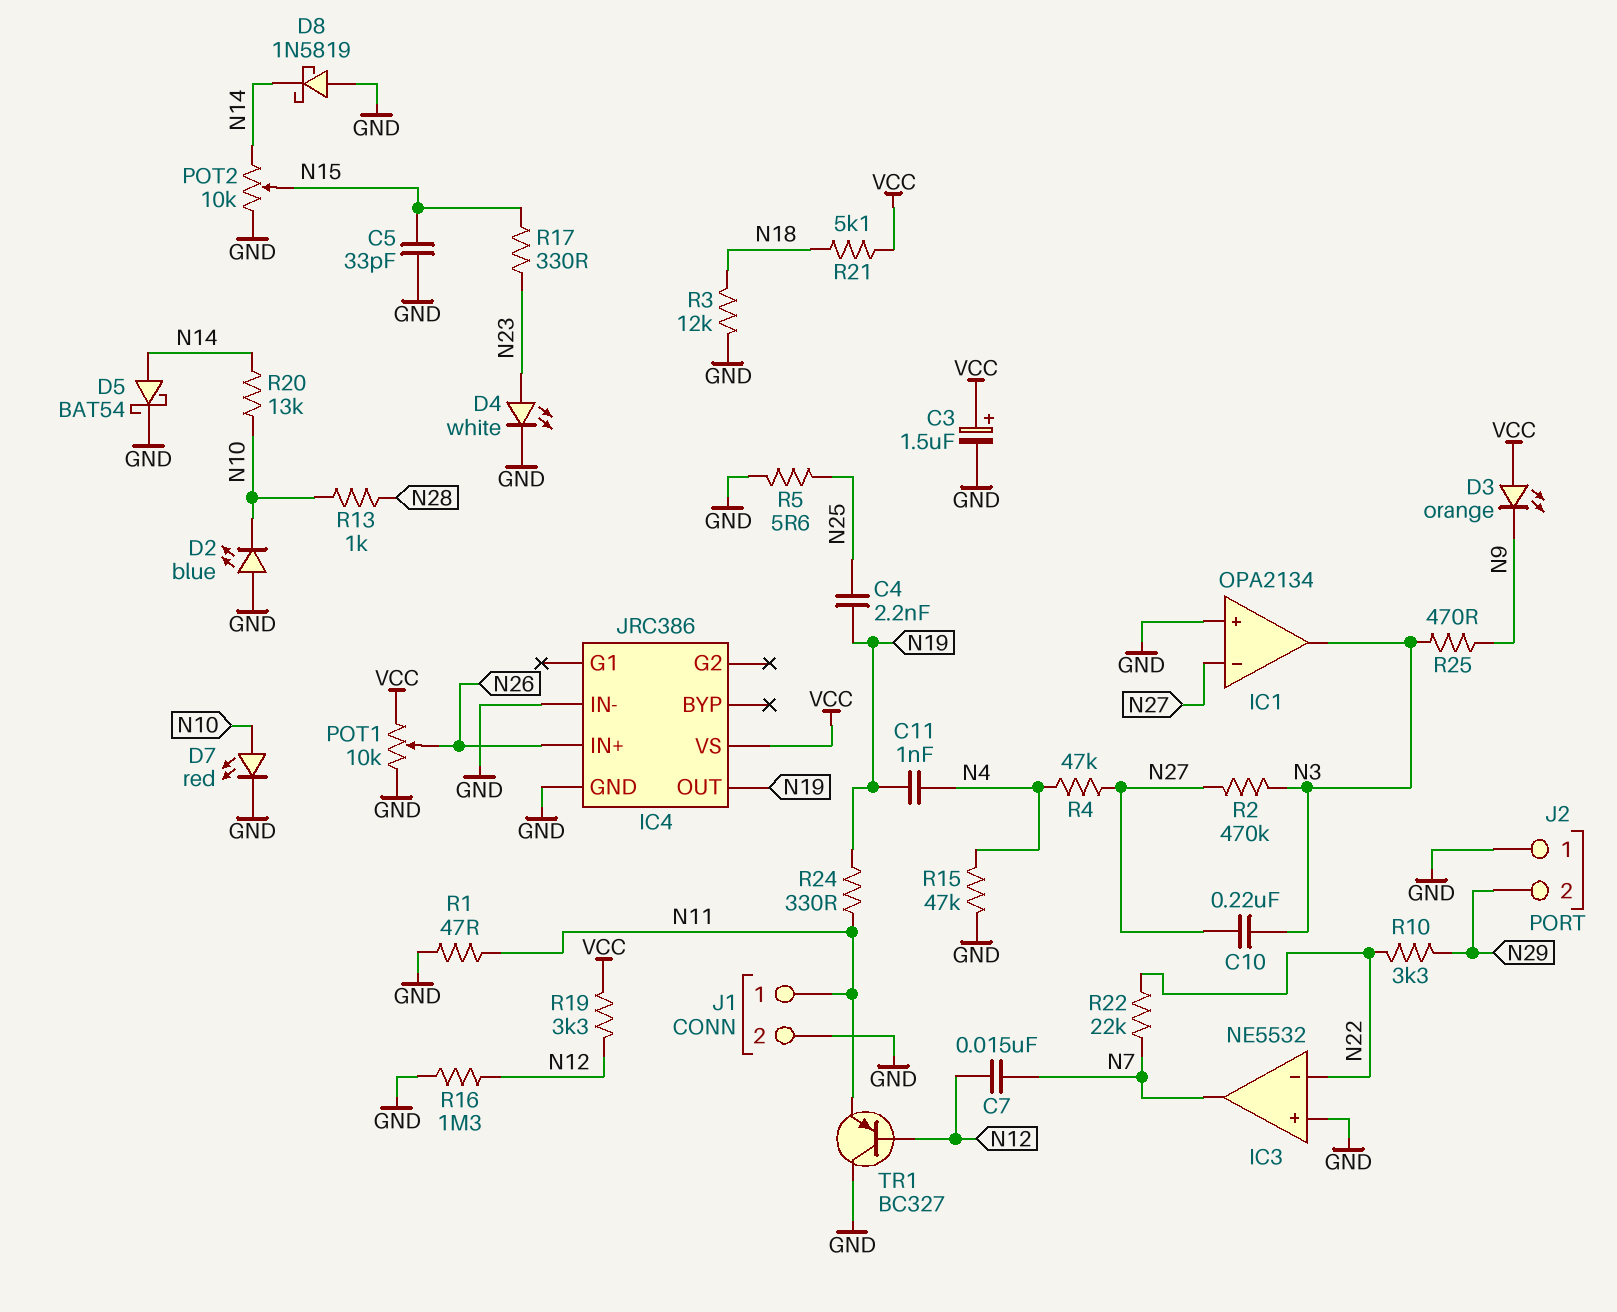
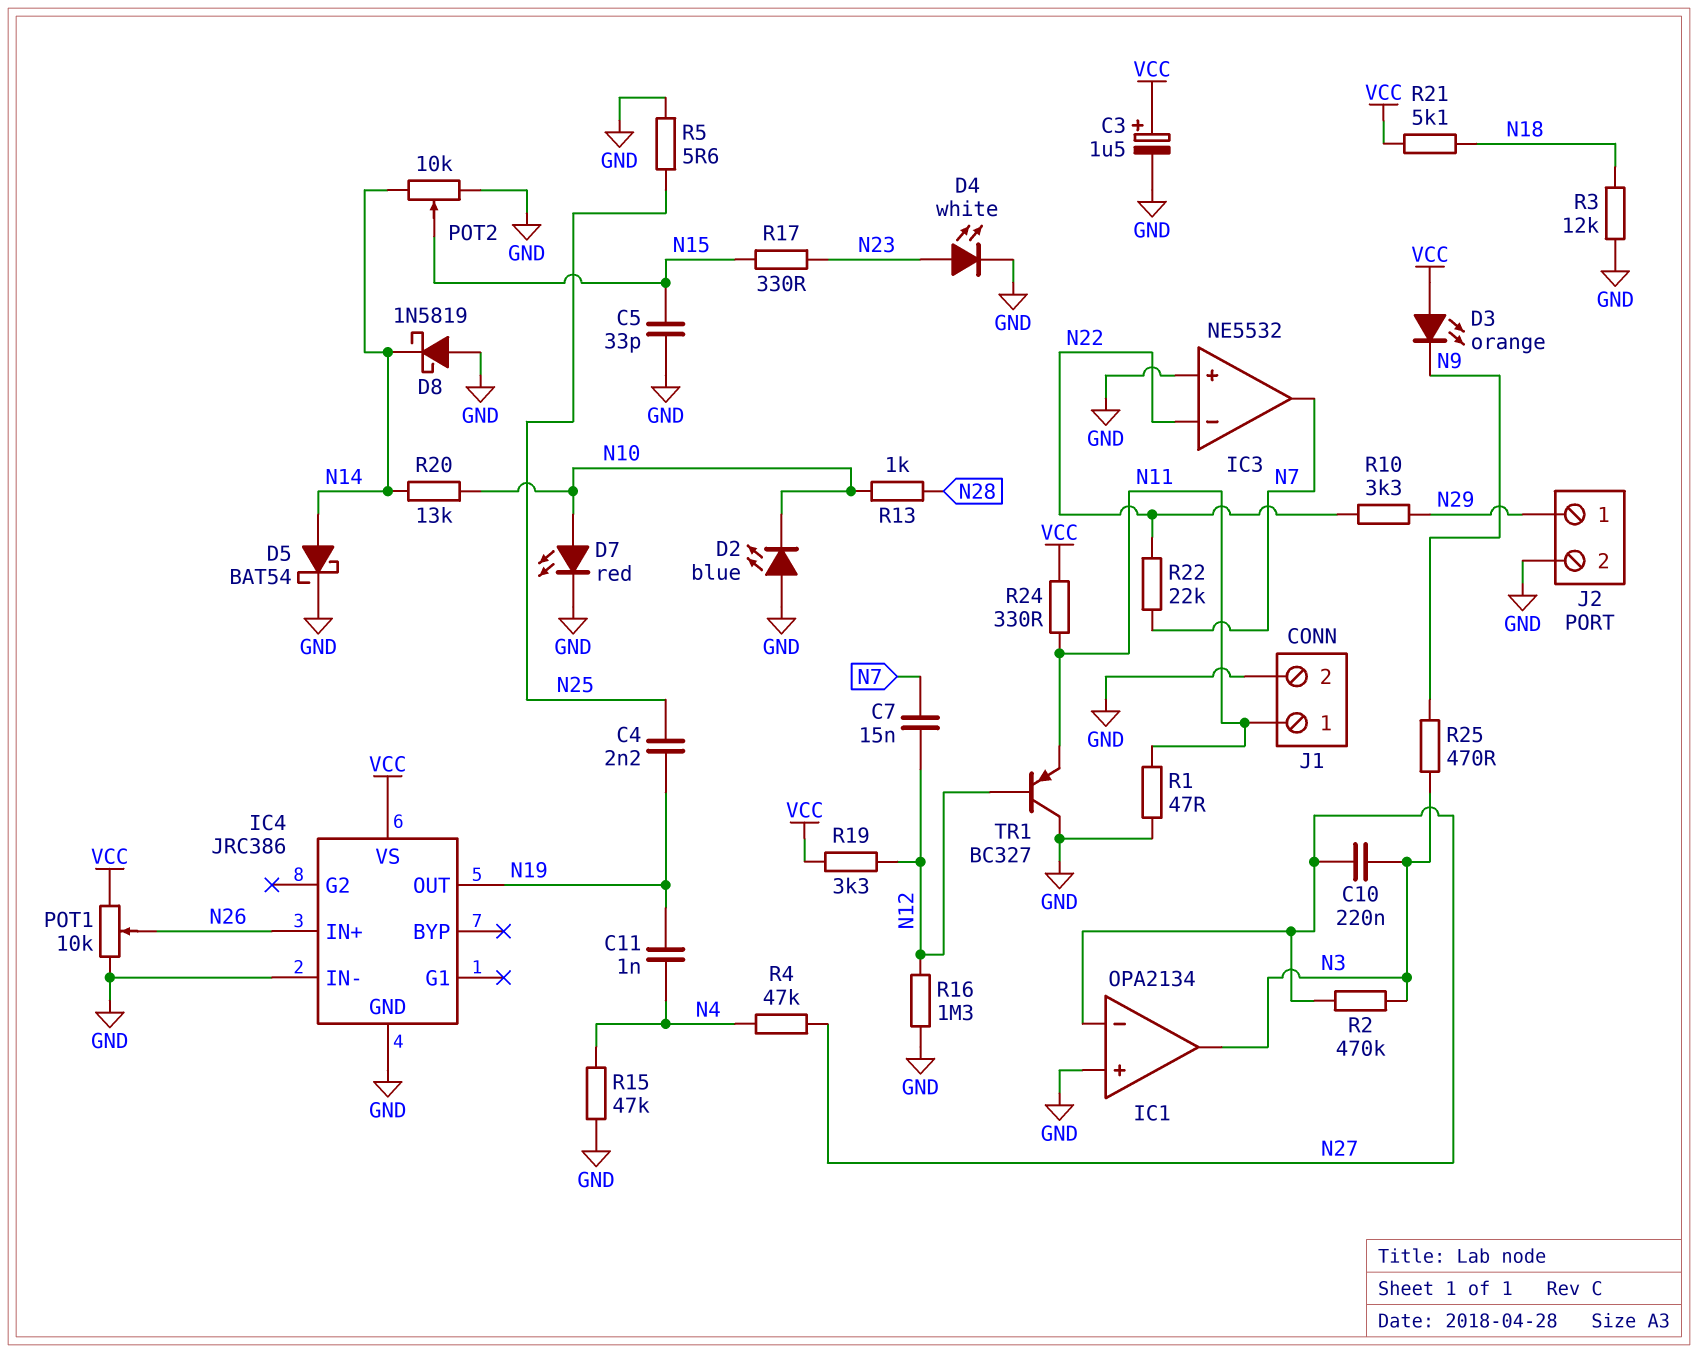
J2 pin 1: GND -> N29
J2 pin 2: N29 -> GND
R24: 330 (N11, N19) -> 330 (N11, VCC)

